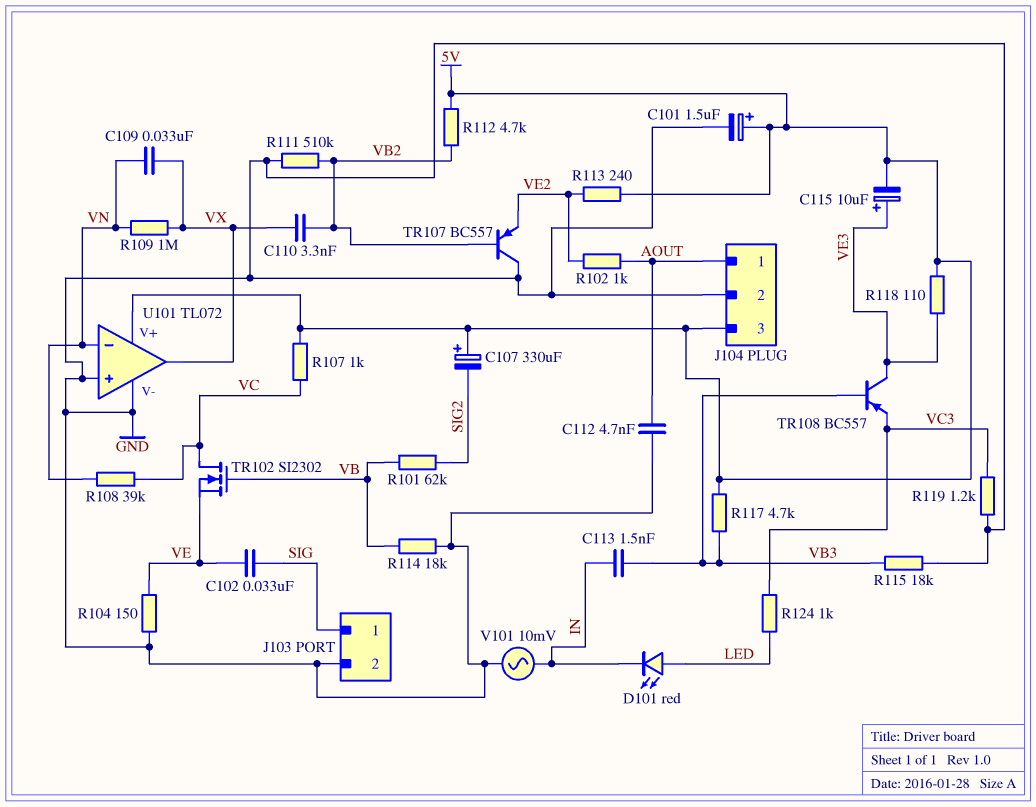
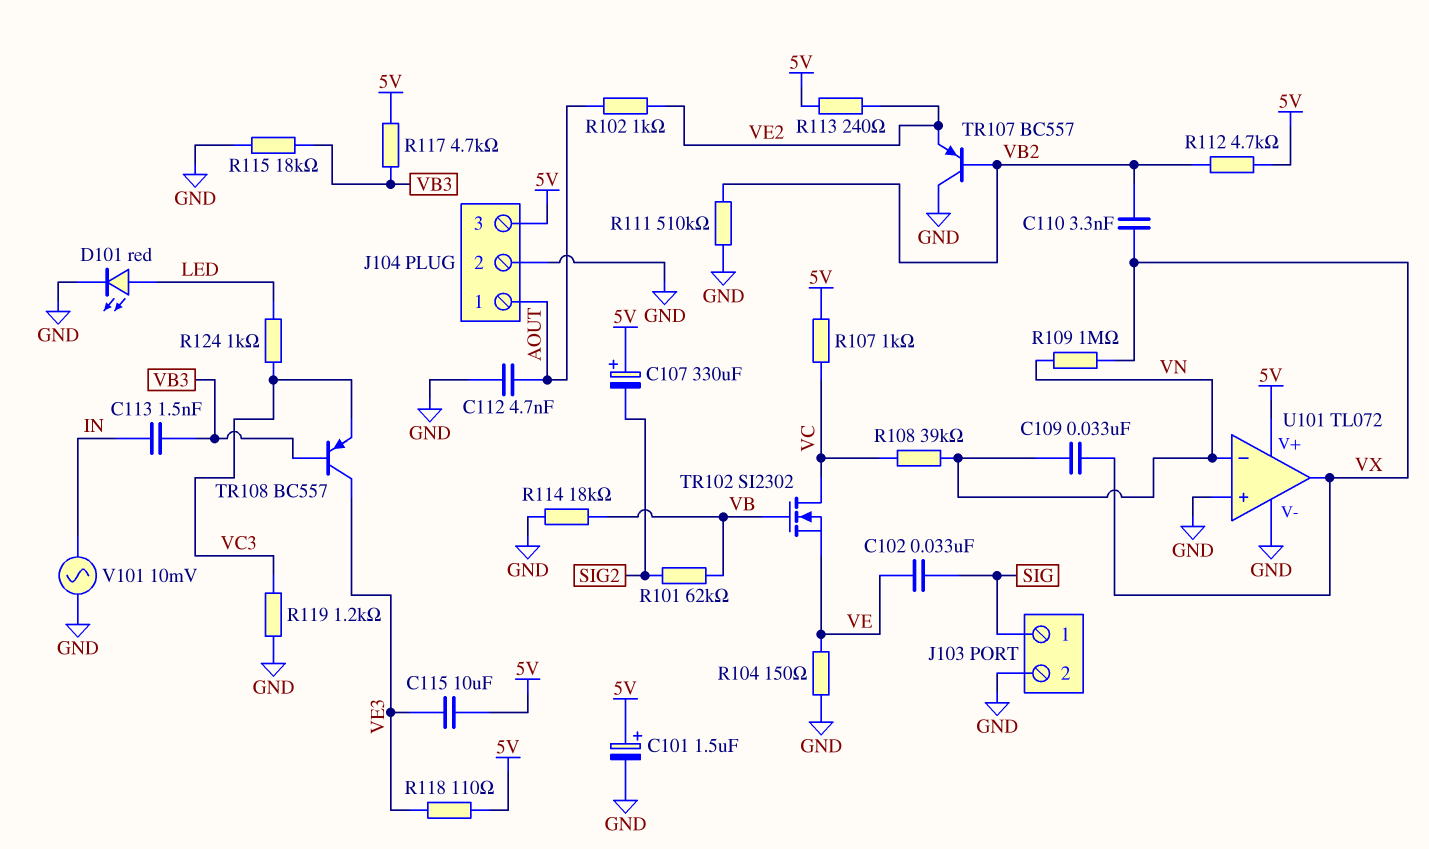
C115: 10uF (plus VE3, minus 5V) -> 10uF (5V, VE3)
D101: LED red (A LED, K IN) -> LED red (A LED, K GND)

